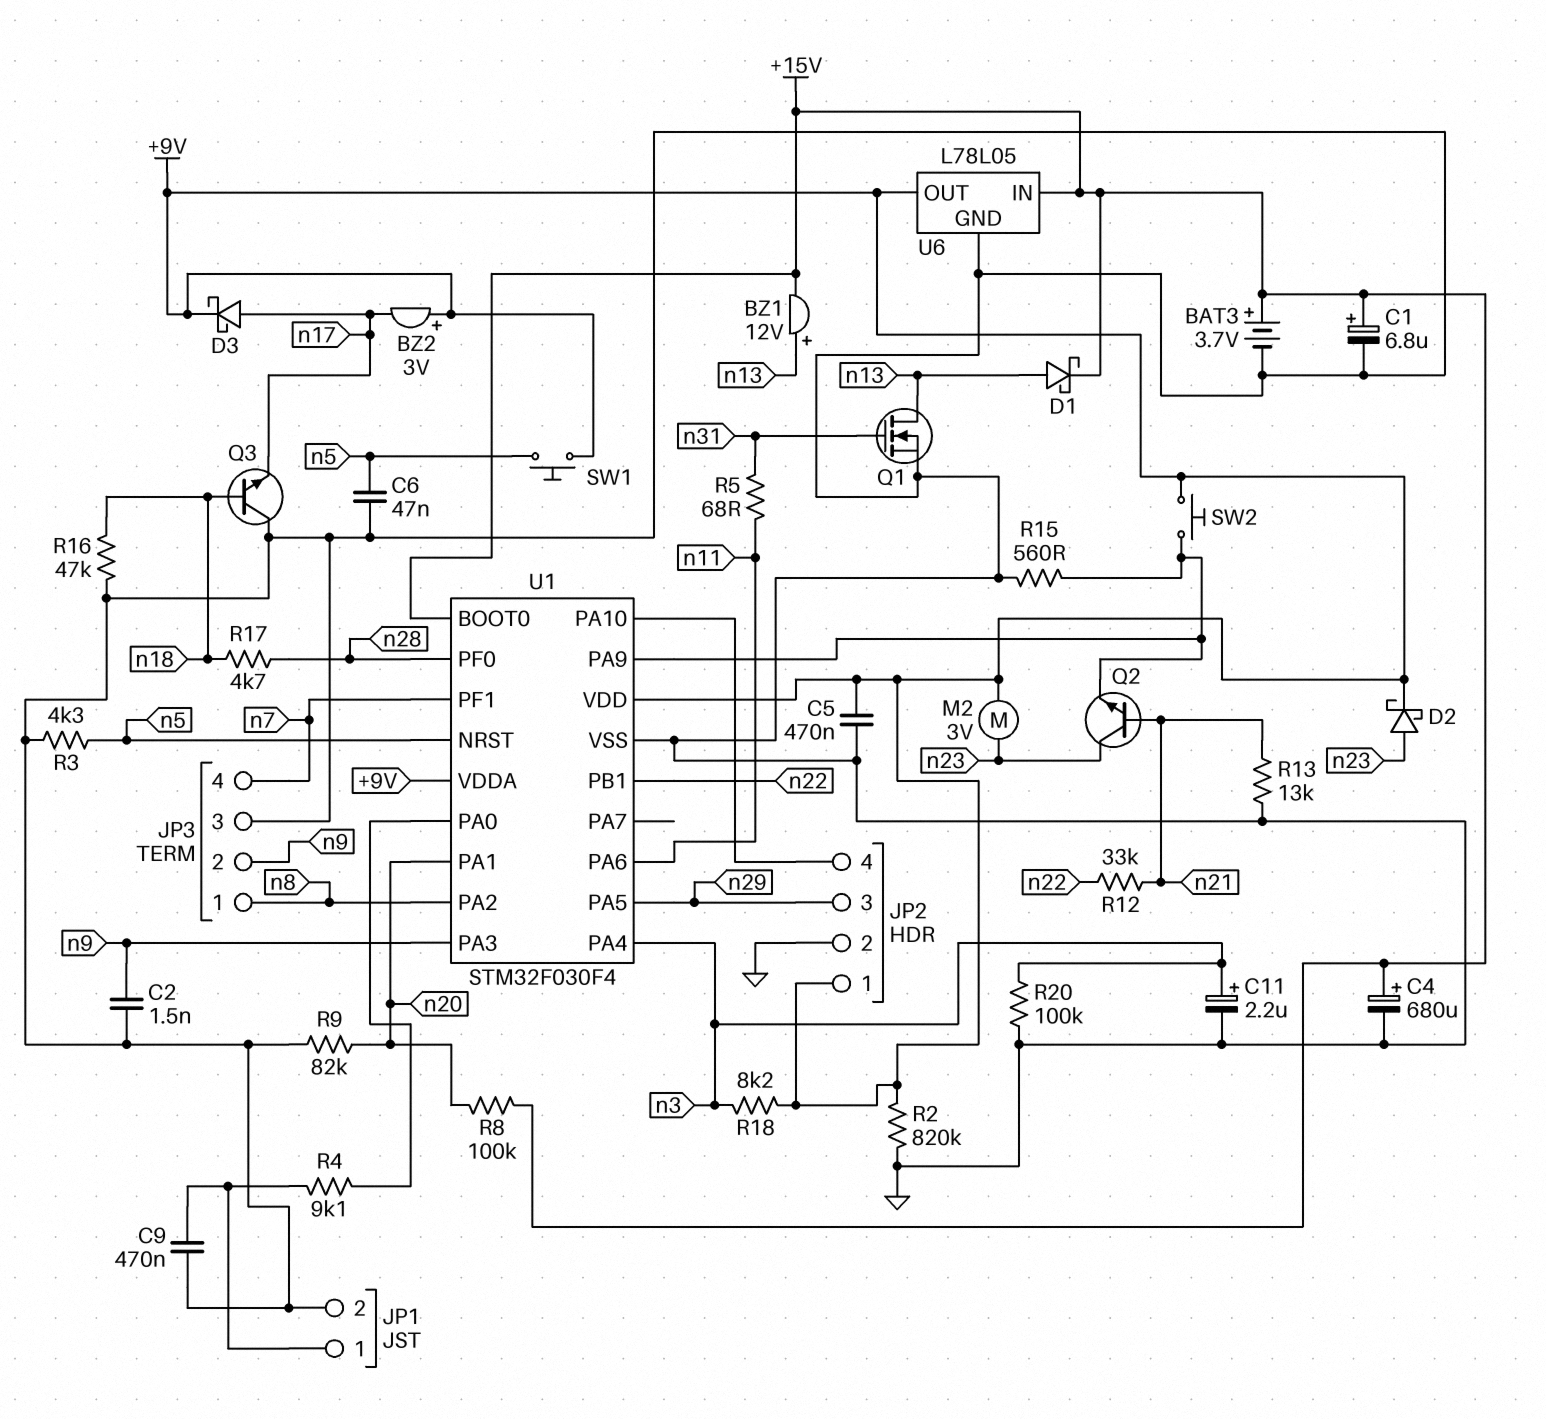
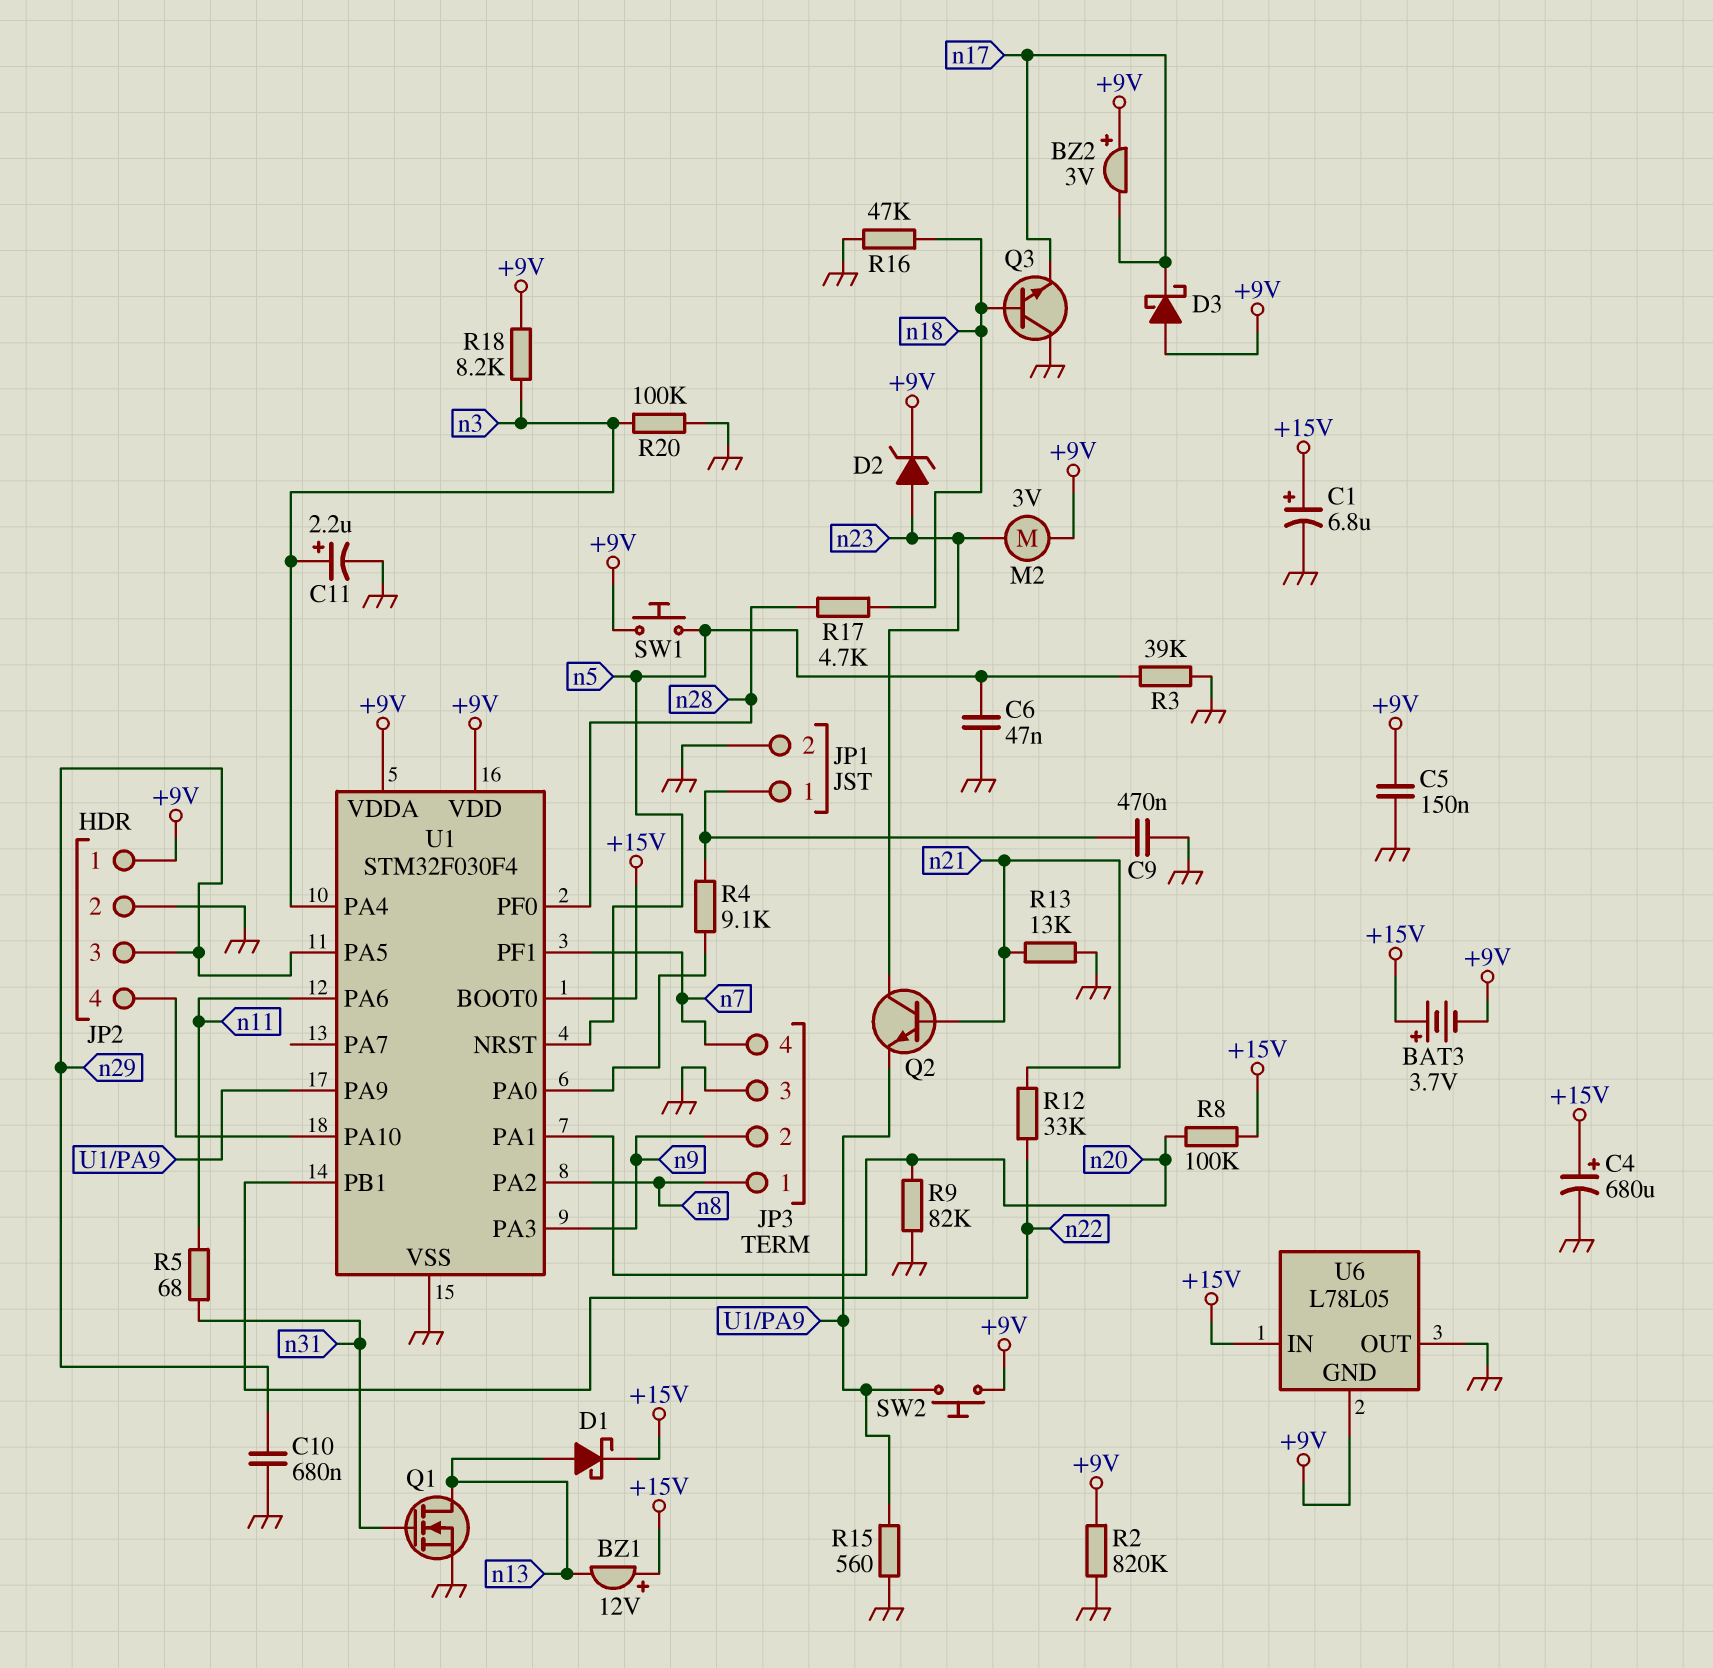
BAT3: 3.7V (plus +15V, minus GND) -> 3.7V (plus +15V, minus +9V)
BZ1: buzzer 12V (plus n13, minus +15V) -> buzzer 12V (plus +15V, minus n13)
C2: 1.5nF (GND, n9) -> none
C5: 470nF (+9V, GND) -> 150nF (+9V, GND)
C10: none -> 680nF (GND, n29)
D2: schottky (A n23, K +9V) -> zener (A n23, K +9V)
D3: schottky (A n17, K +9V) -> schottky (A +9V, K n17)
R3: 4.3k (GND, n5) -> 39k (GND, n5)
U6 pin GND: GND -> +9V
U6 pin OUT: +9V -> GND

